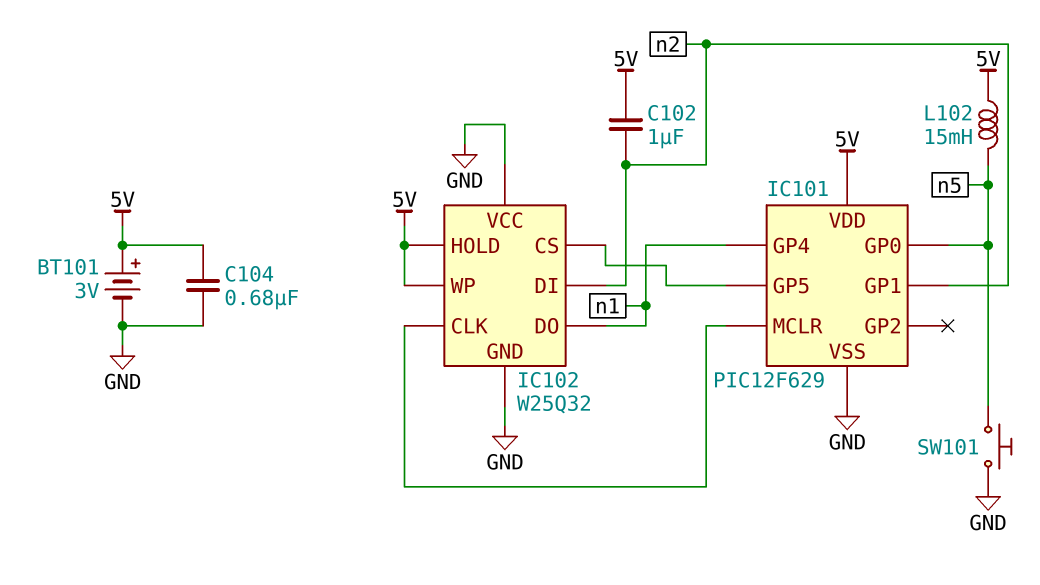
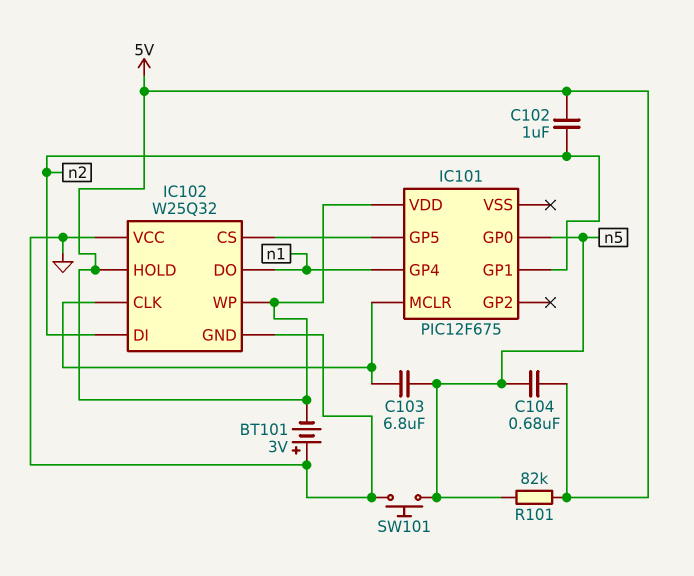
BT101: 3V (plus 5V, minus GND) -> 3V (plus GND, minus 5V)
C103: none -> 6.8uF (IC101/MCLR, n5)
C104: 680nF (5V, GND) -> 680nF (5V, n5)
IC101: PIC12F629 -> PIC12F675
IC101 pin VSS: GND -> none
L102: 15mH (5V, n5) -> none
R101: none -> 82k (5V, n5)

